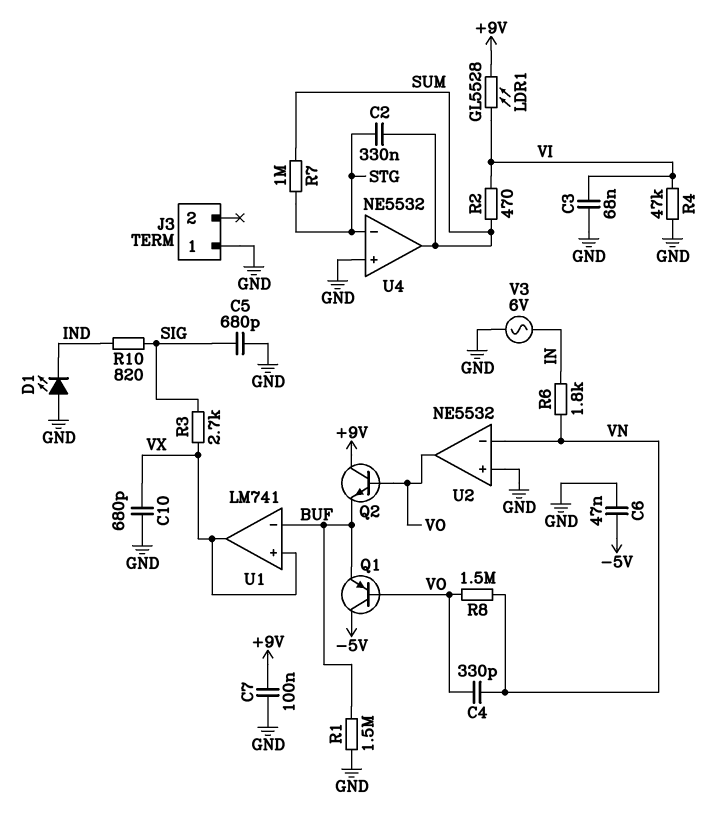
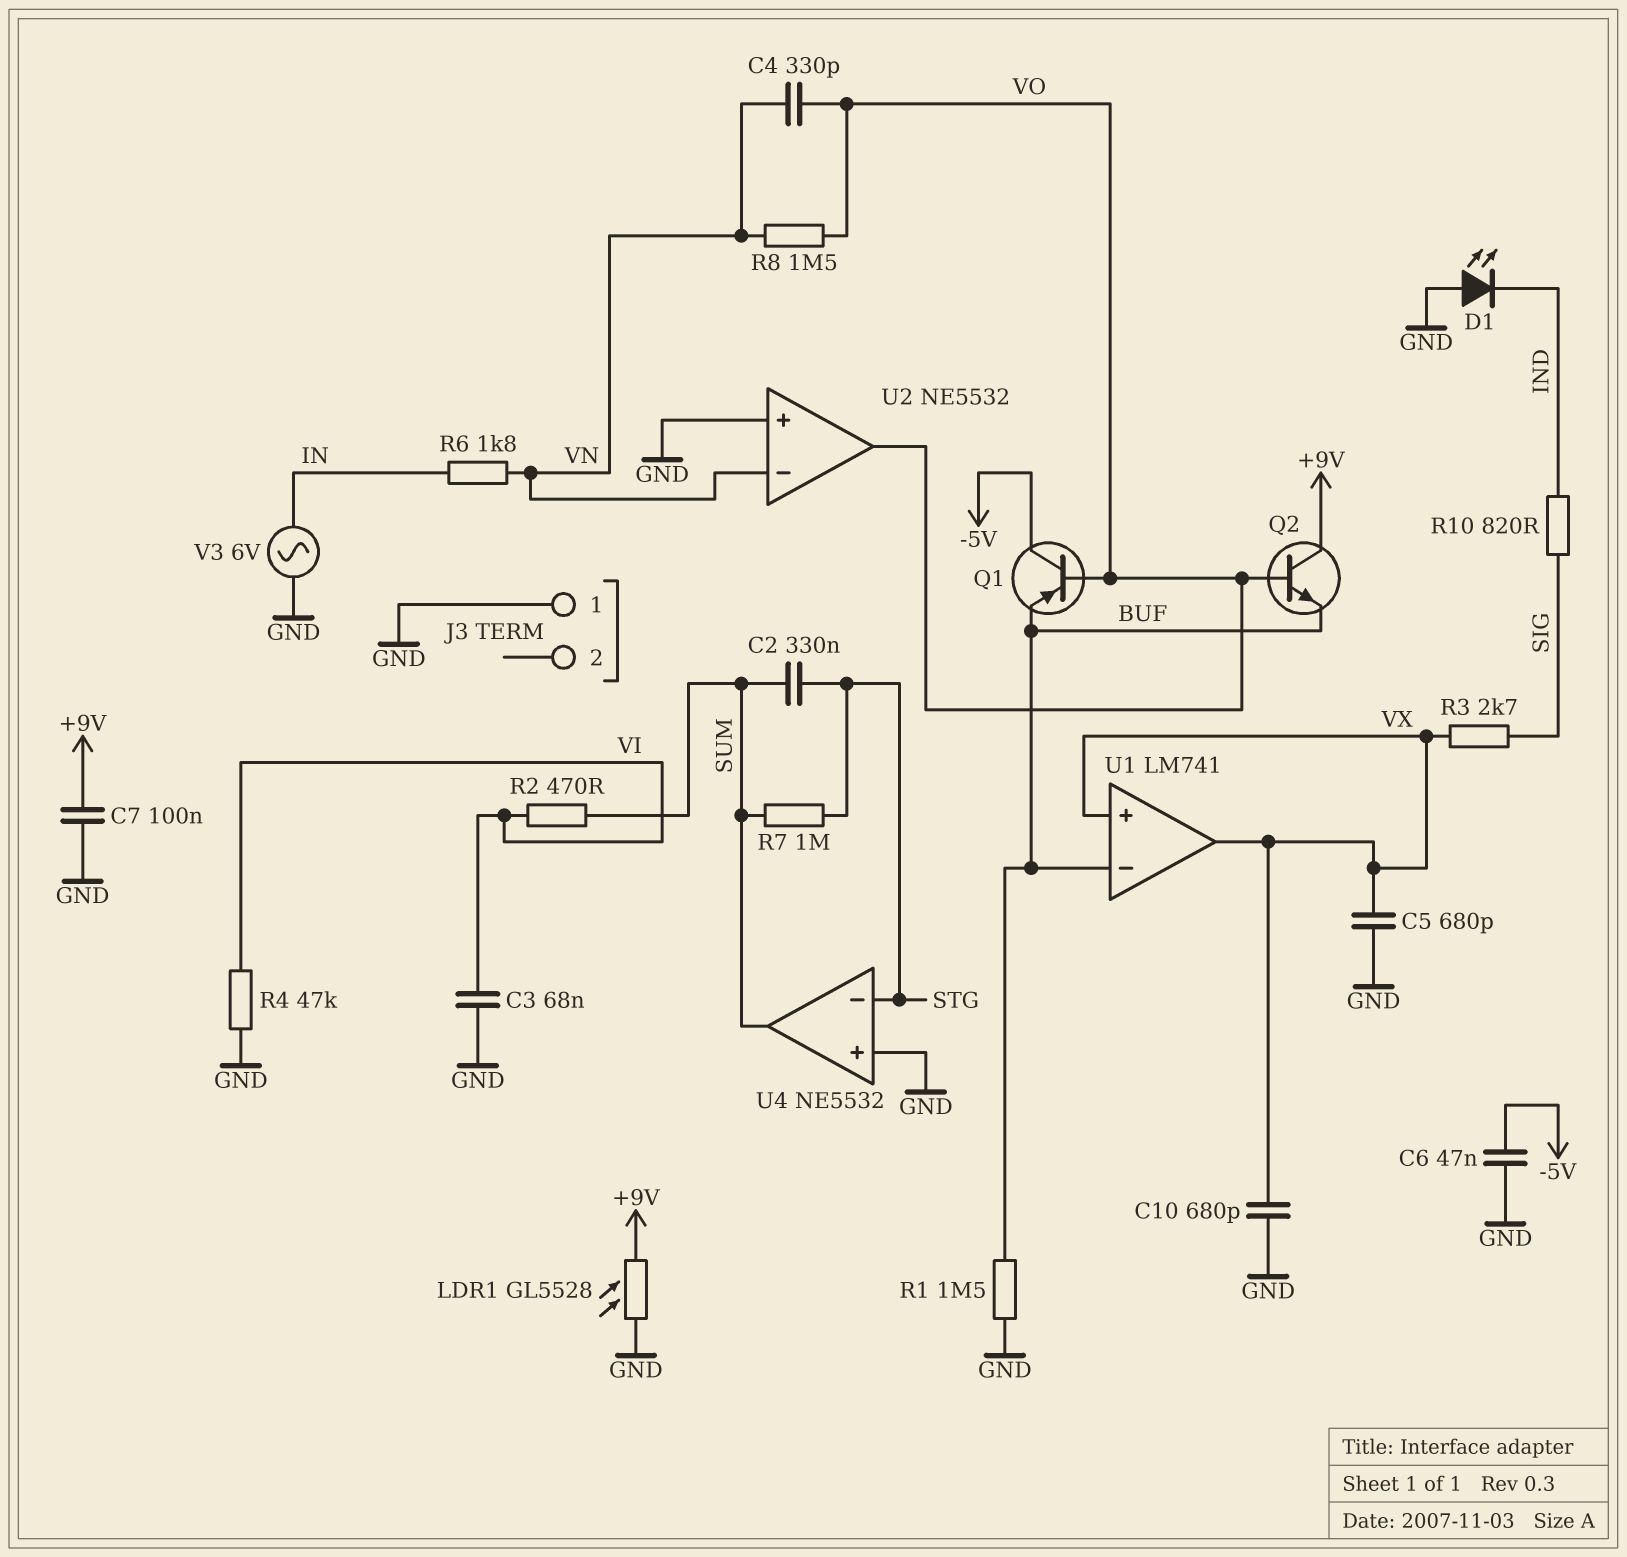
C5: 680pF (GND, SIG) -> 680pF (GND, VX)
LDR1: GL5528 (+9V, VI) -> GL5528 (+9V, GND)

